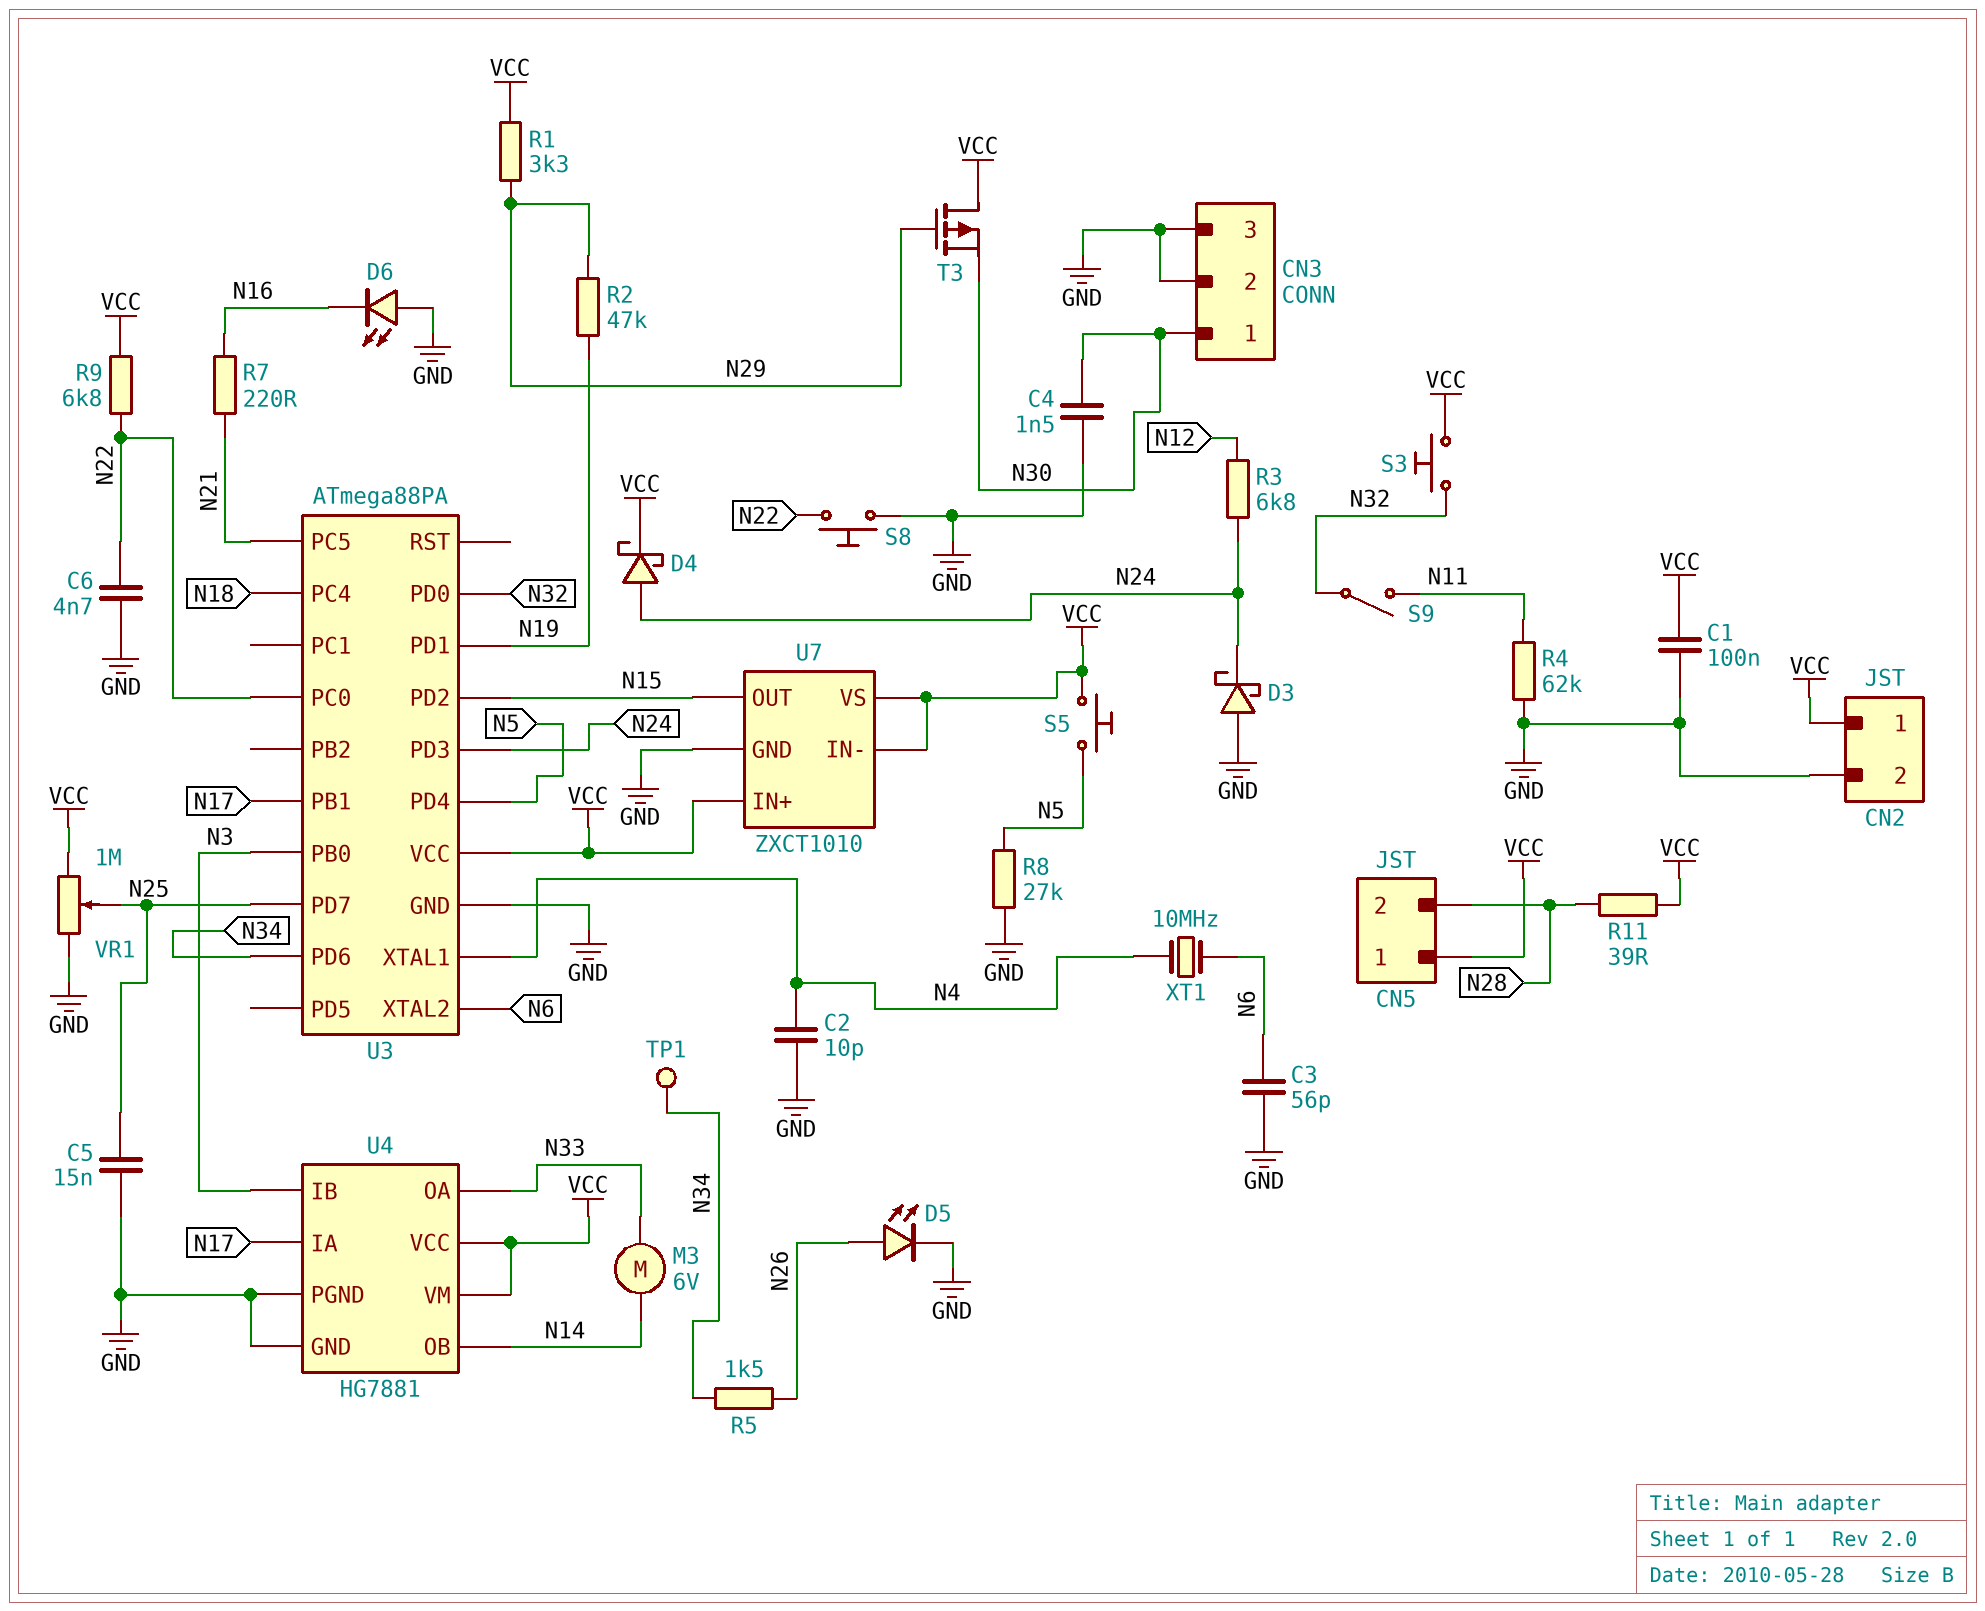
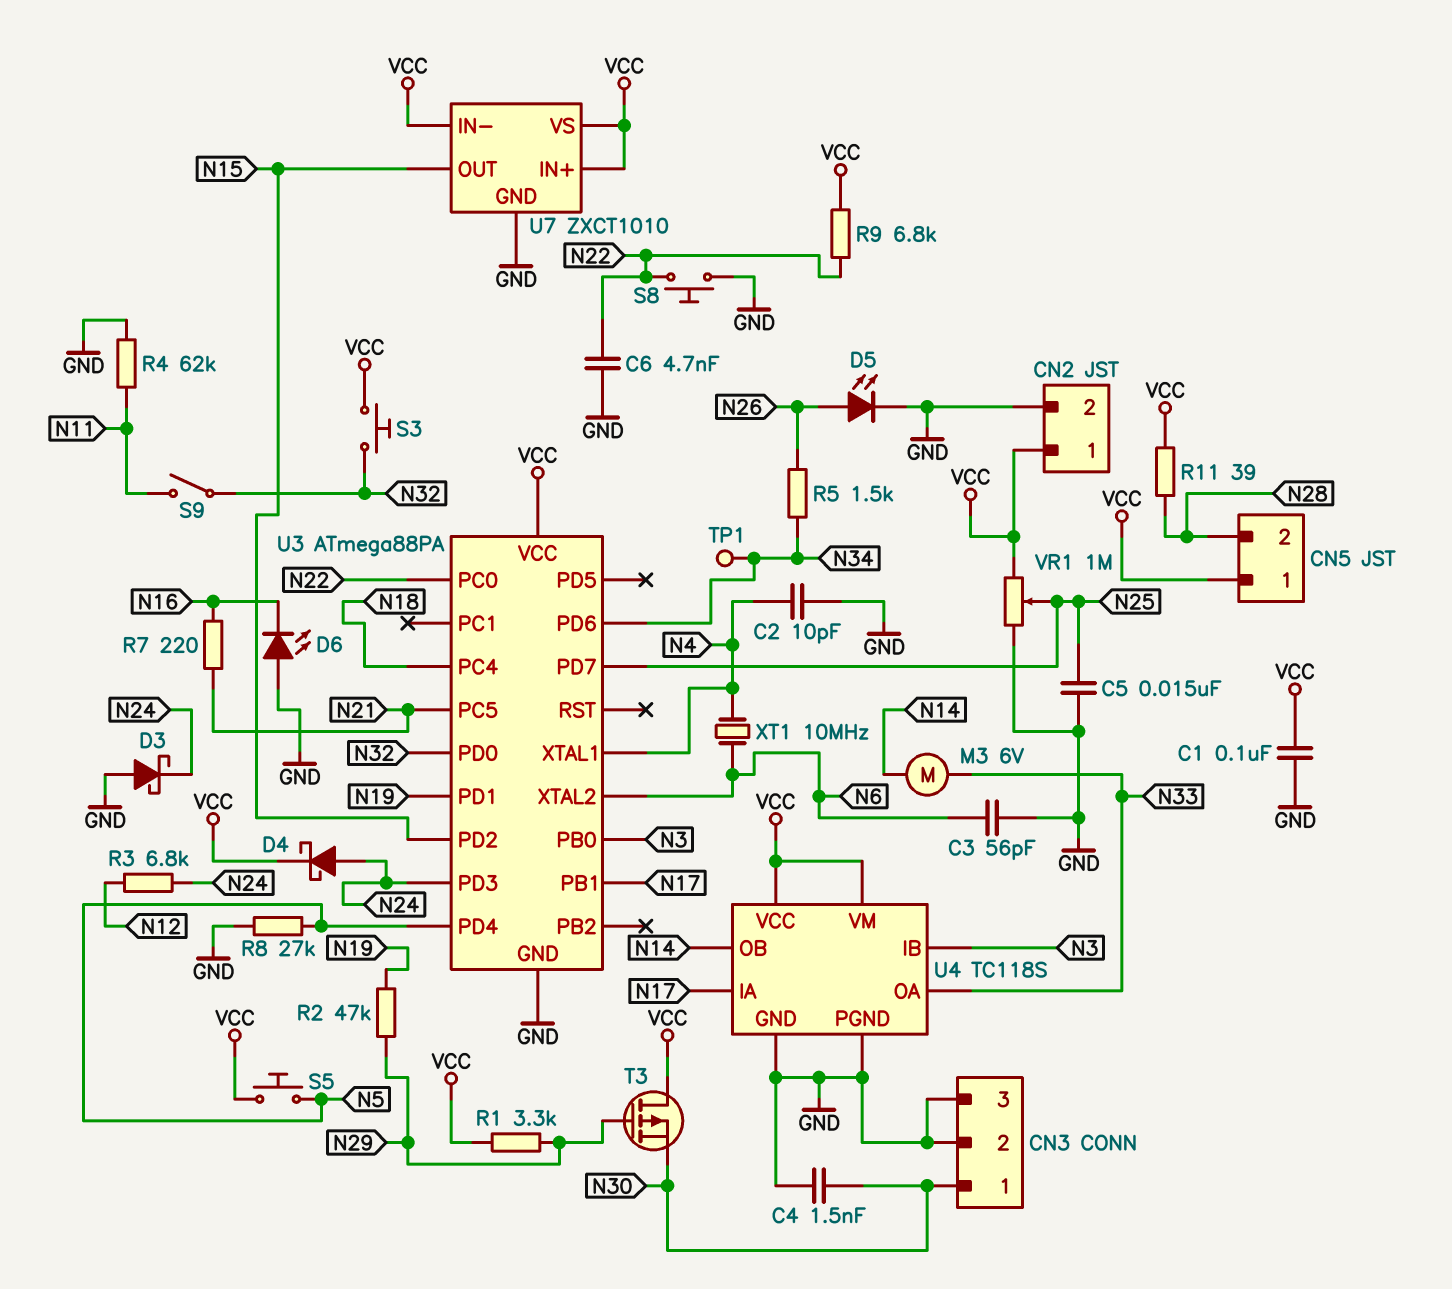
U4: HG7881 -> TC118S

